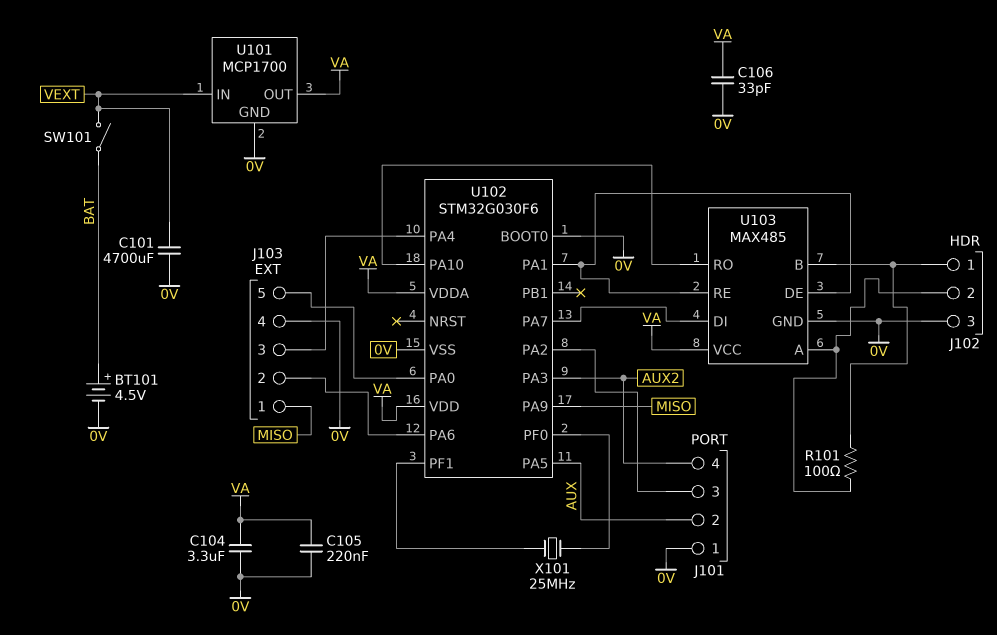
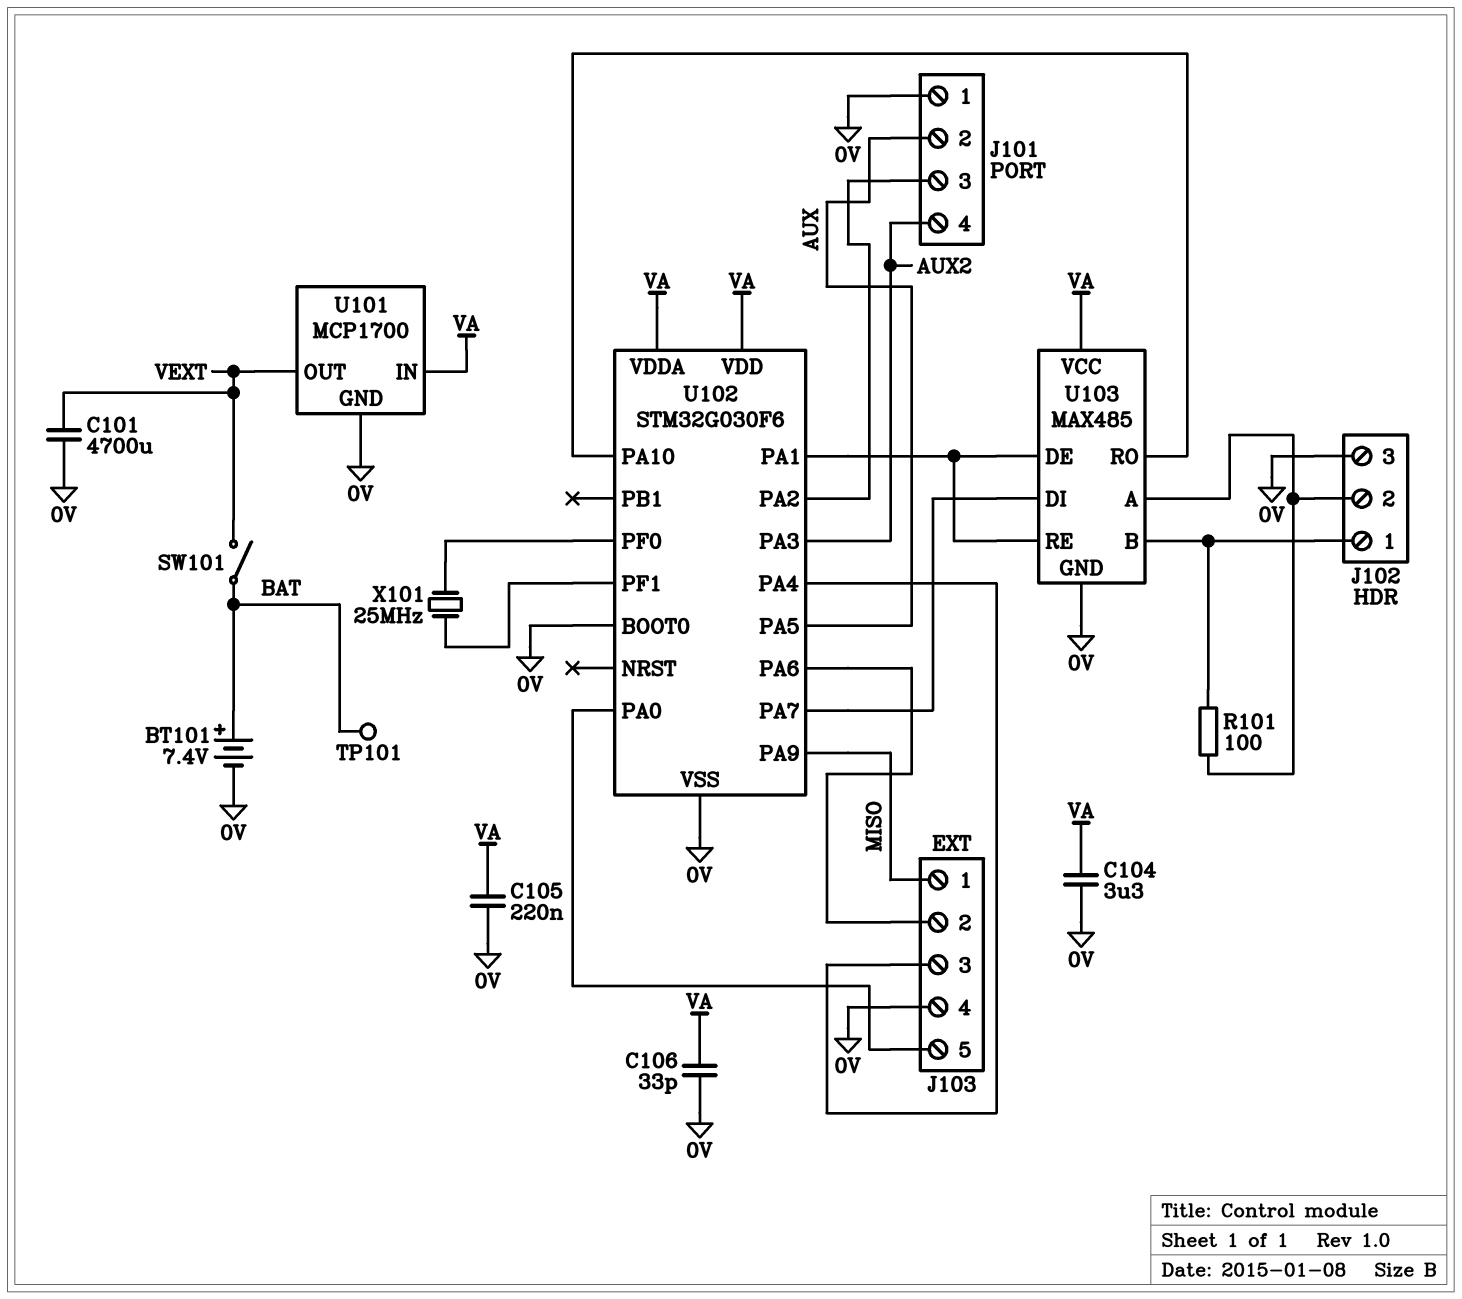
BT101: 4.5V (plus BAT, minus 0V) -> 7.4V (plus BAT, minus 0V)
TP101: none -> test point (BAT)
U101 pin IN: VEXT -> VA
U101 pin OUT: VA -> VEXT

